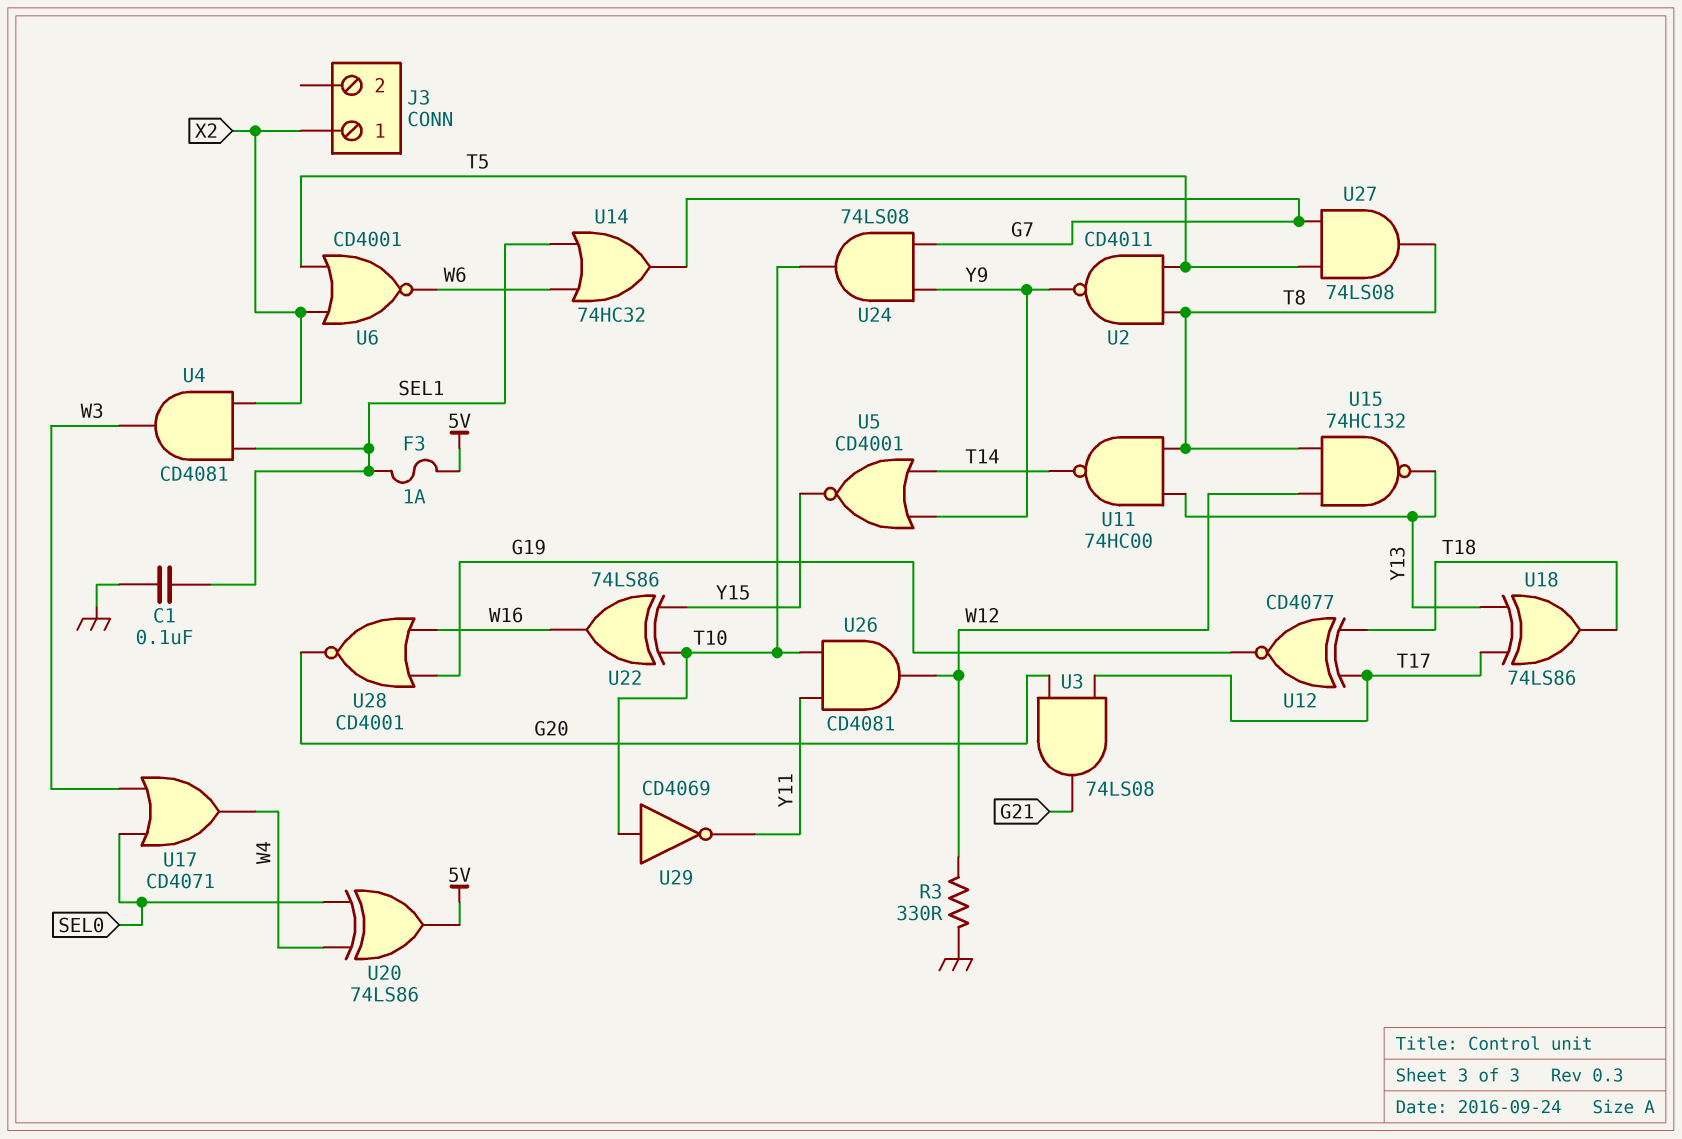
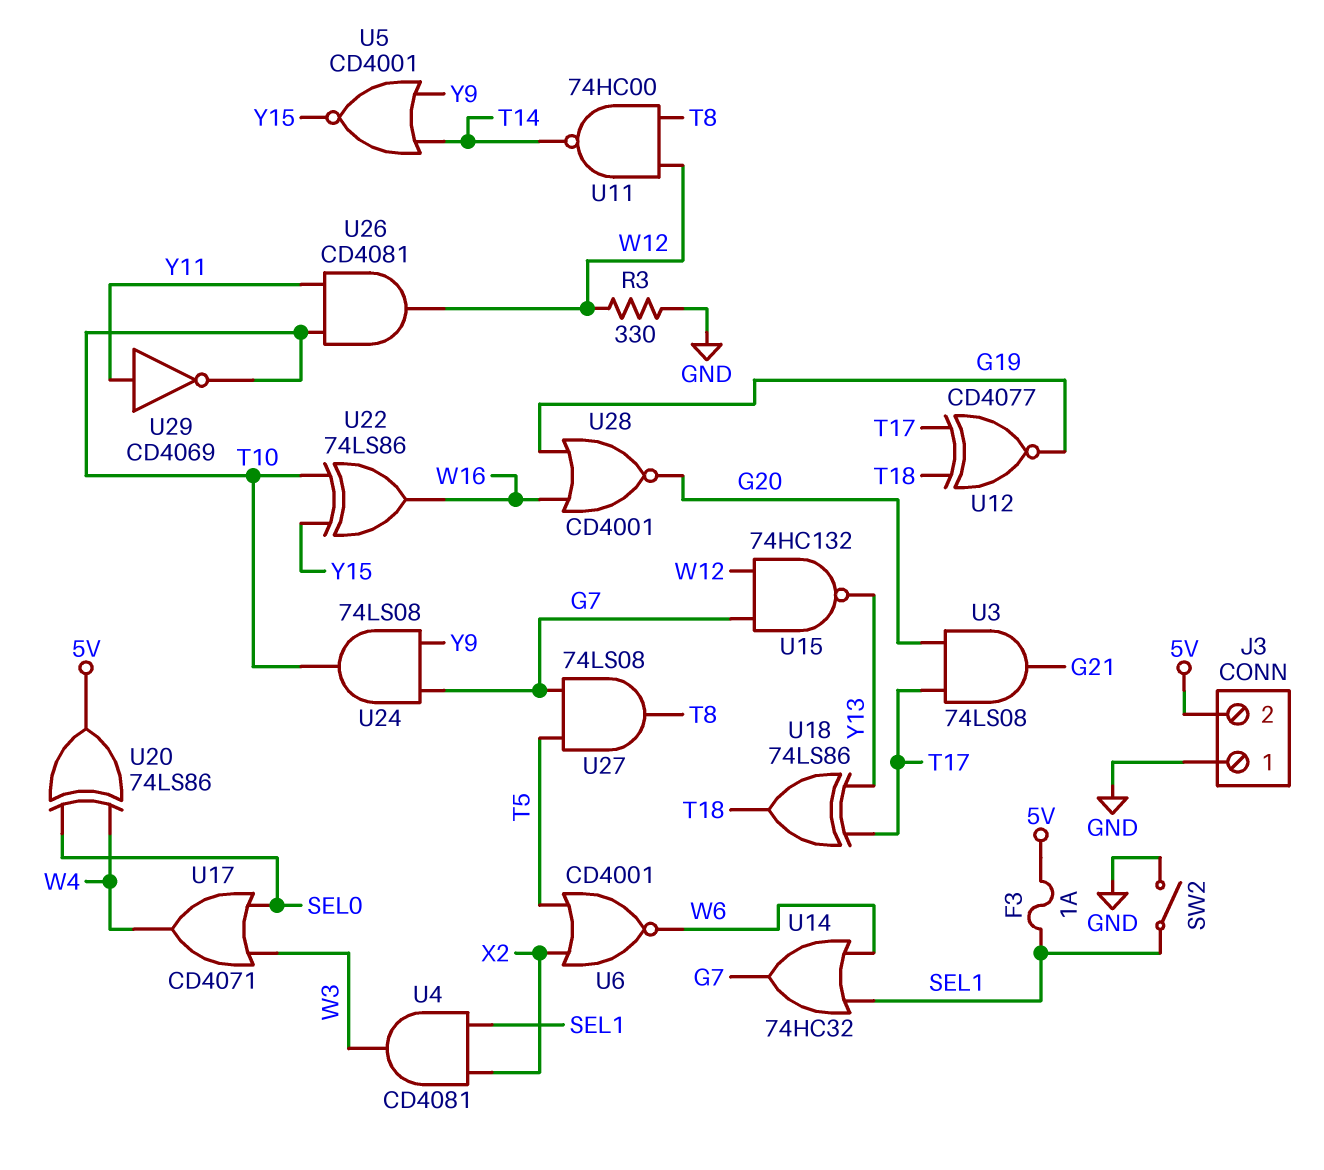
C1: 100nF (GND, SEL1) -> none
J3 pin 1: X2 -> GND
J3 pin 2: none -> 5V
SW2: none -> switch (GND, SEL1)
U2: NAND CD4011 (in T5, in T8, out Y9) -> none
U11: NAND 74HC00 (in T8, in Y13, out T14) -> NAND 74HC00 (in T8, in W12, out T14)
U15: NAND 74HC132 (in T8, in W12, out Y13) -> NAND 74HC132 (in G7, in W12, out Y13)
U29: NOT CD4069 (in T10, out Y11) -> NOT CD4069 (in Y11, out T10)

